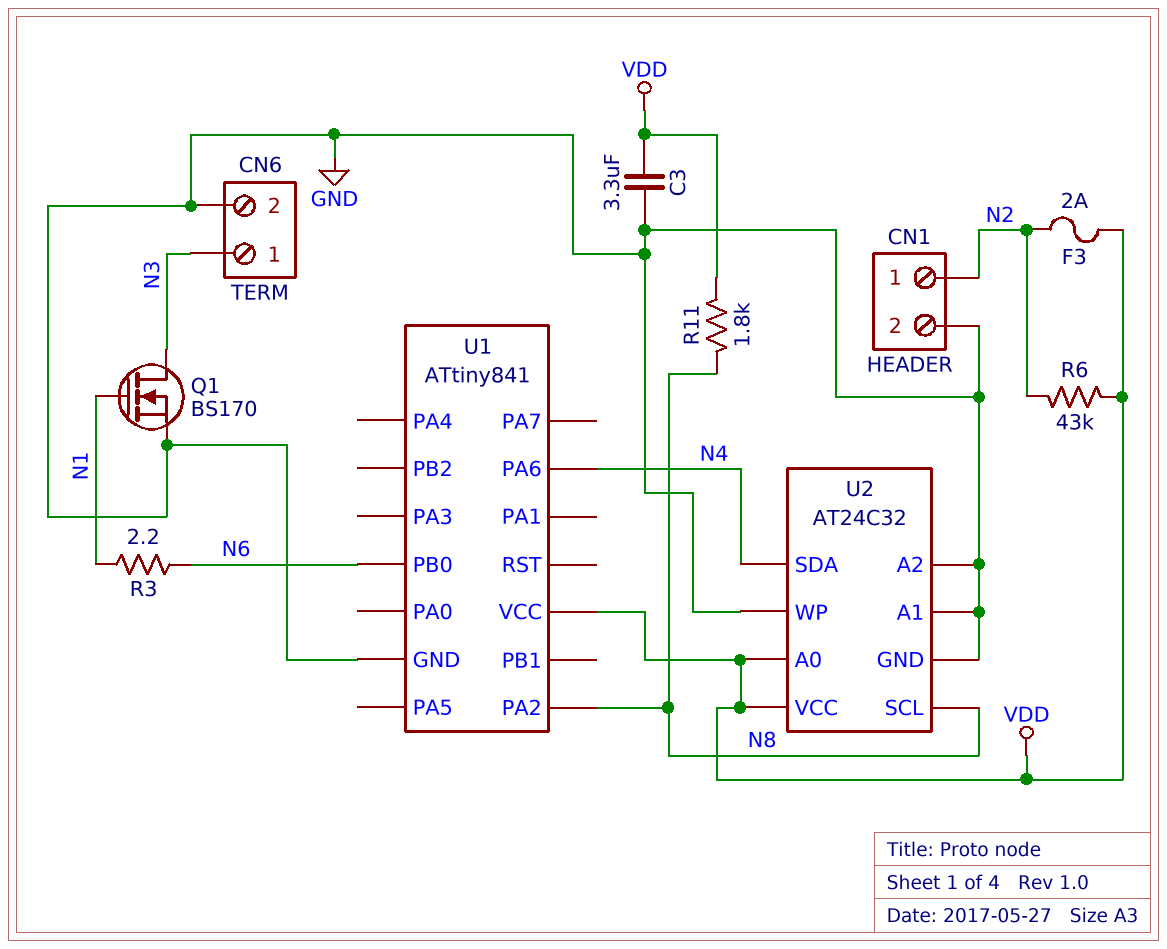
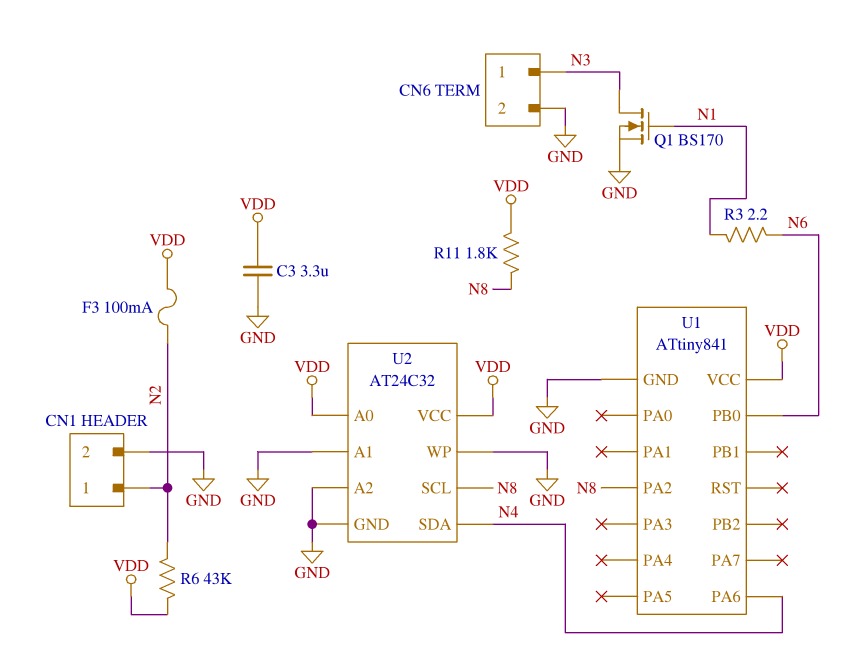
F3: 2A (N2, VDD) -> 100mA (N2, VDD)

